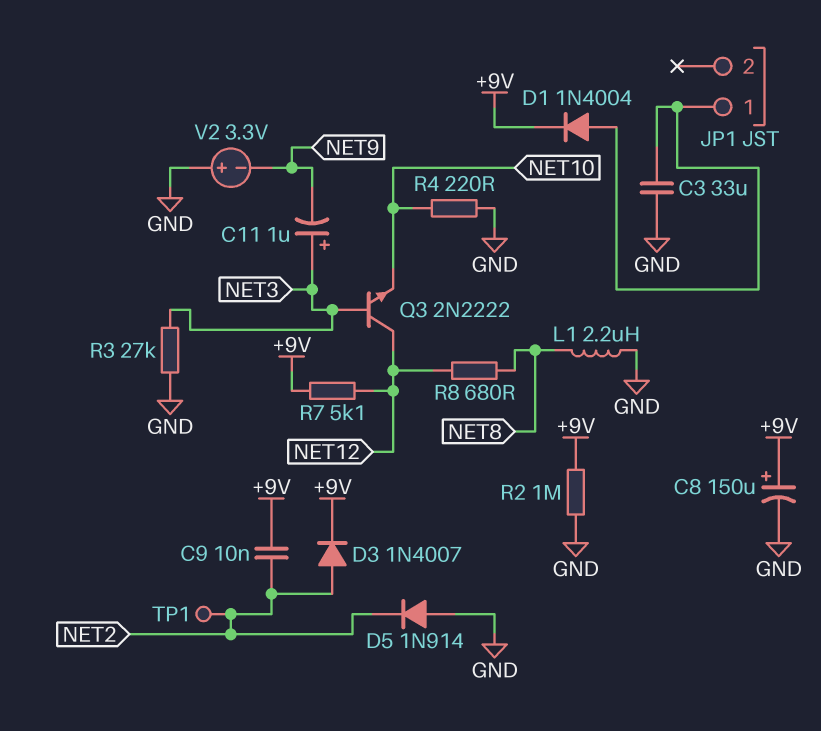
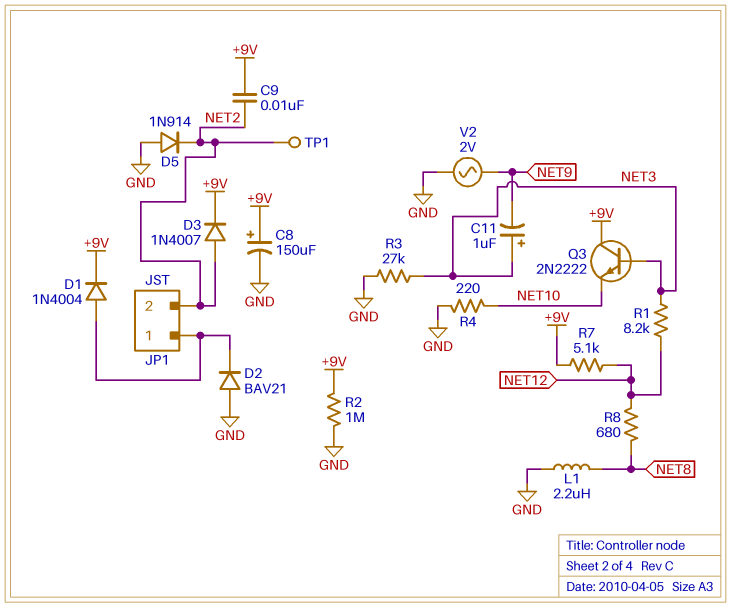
C3: 33uF (GND, JP1/1) -> none
D2: none -> diode BAV21 (A GND, K JP1/1)
JP1 pin 2: none -> NET2
Q3: NPN 2N2222 (B NET3, C NET12, E NET10) -> NPN 2N2222 (B NET3, C +9V, E NET10)
R1: none -> 8.2k (NET3, NET12)
V2: 3.3V (plus GND, minus NET9) -> AC 2V (GND, NET9)

